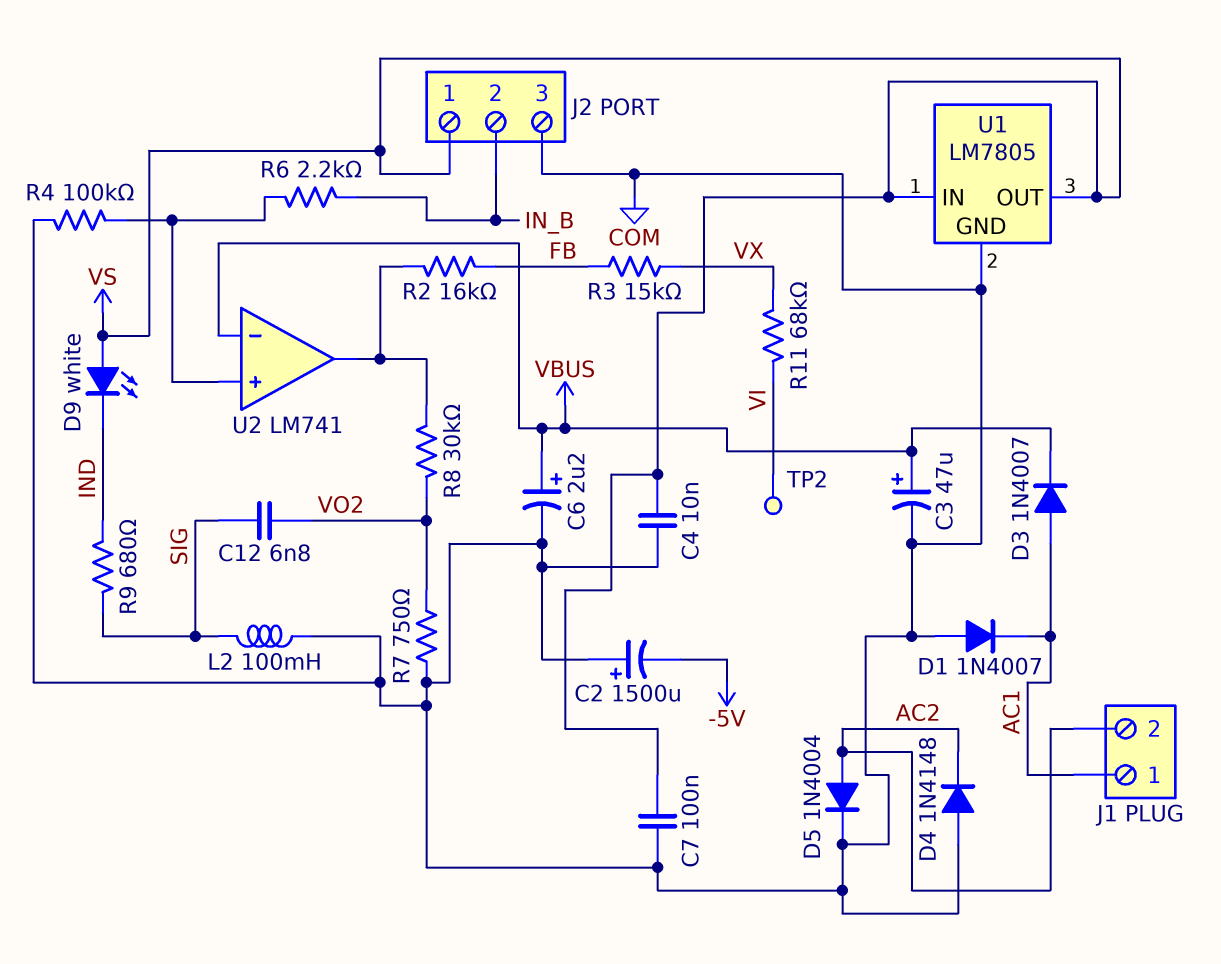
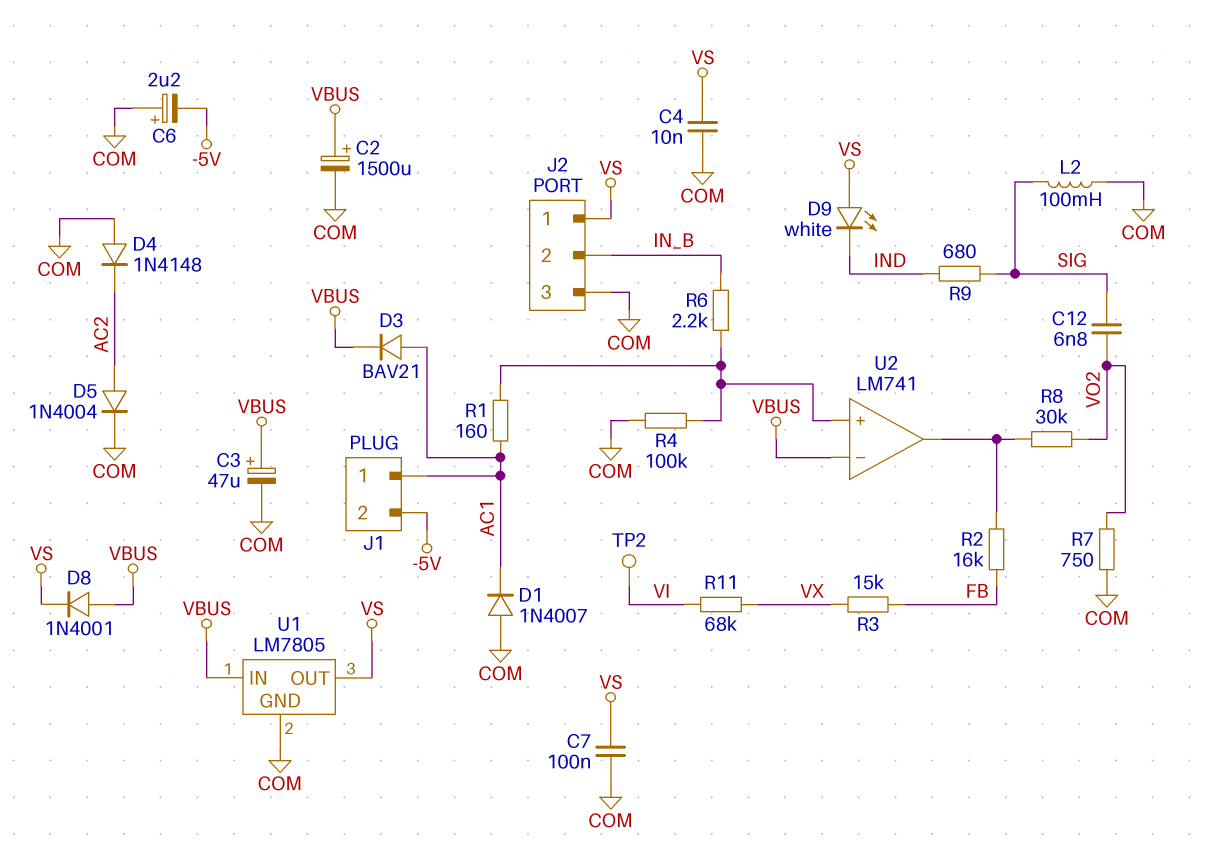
C2: 1500uF (plus COM, minus -5V) -> 1500uF (plus VBUS, minus COM)
C6: 2.2uF (plus VBUS, minus COM) -> 2.2uF (plus COM, minus -5V)
D3: diode 1N4007 (A AC1, K VBUS) -> diode BAV21 (A AC1, K VBUS)
D8: none -> diode 1N4001 (A VBUS, K VS)
J1 pin 2: AC2 -> -5V
R1: none -> 160 (AC1, U2/in+)
U1 pin IN: VS -> VBUS

